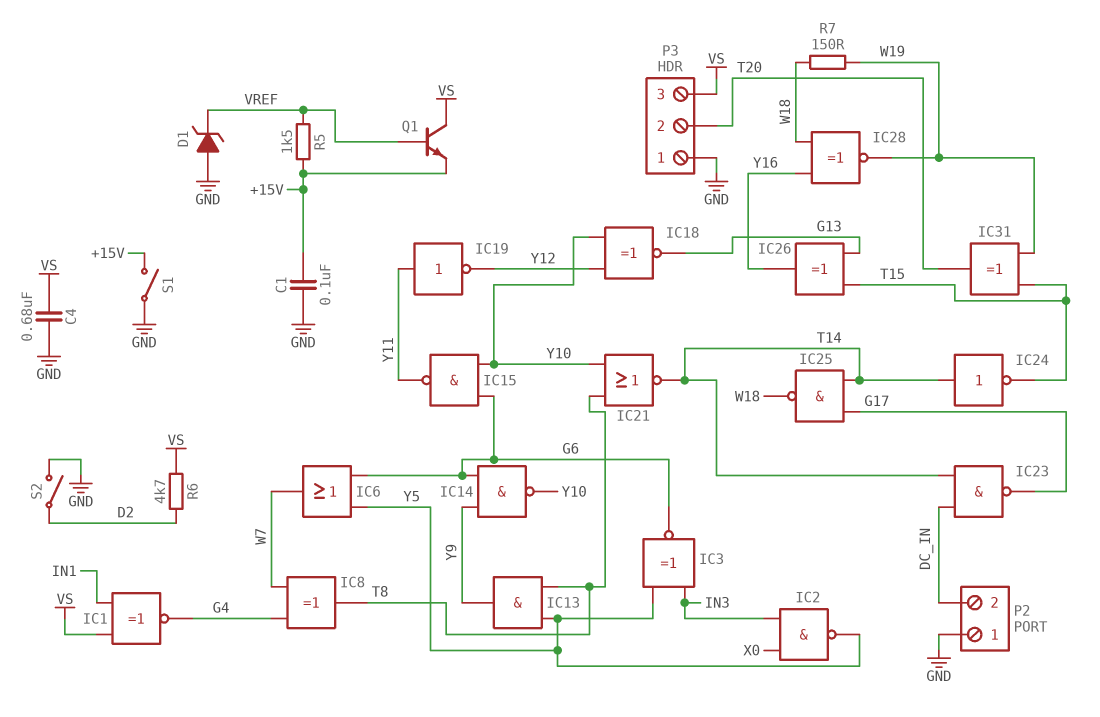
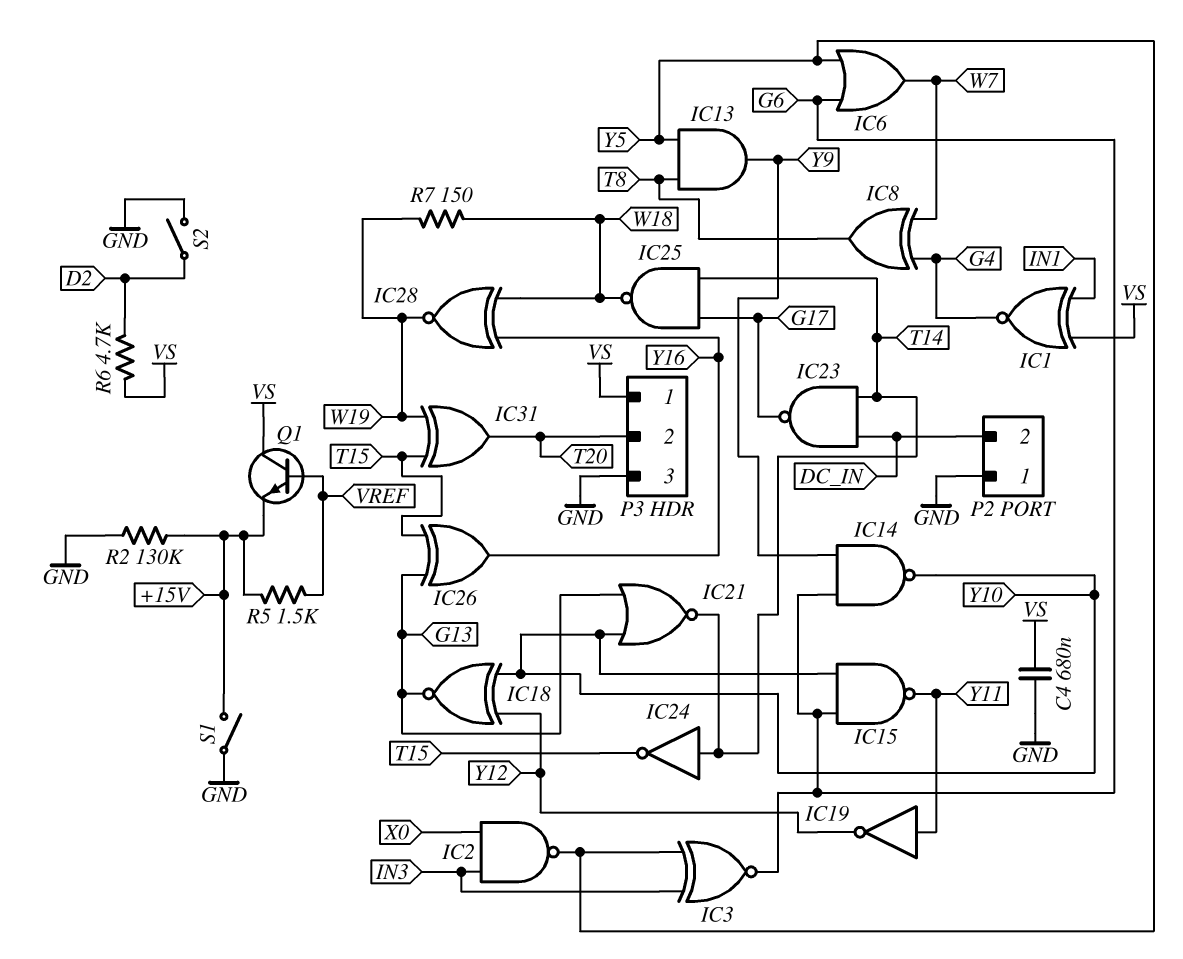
C1: 100nF (+15V, GND) -> none
D1: zener (A GND, K VREF) -> none
IC21: NOR (in T8, in Y10, out T14) -> NOR (in G13, in Y10, out T14)
P3 pin 1: GND -> VS
P3 pin 3: VS -> GND
R2: none -> 130k (+15V, GND)

